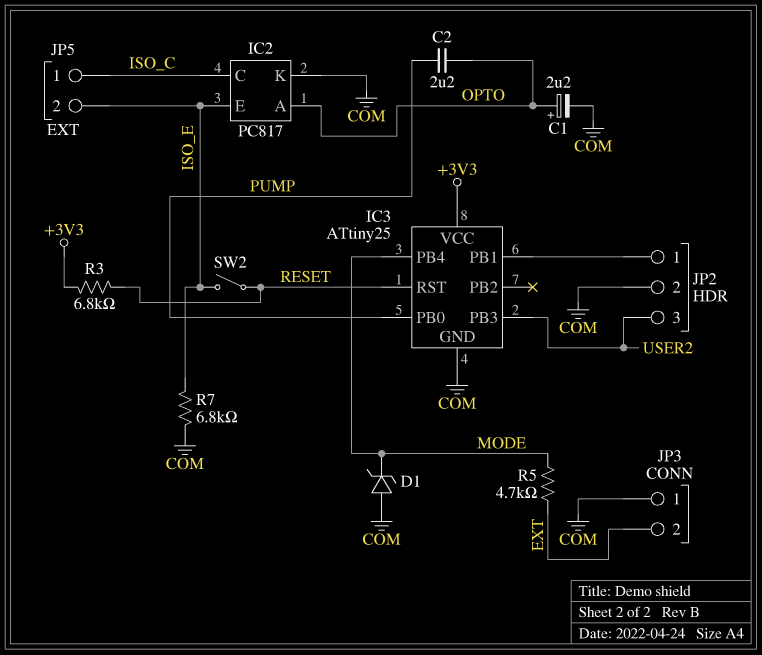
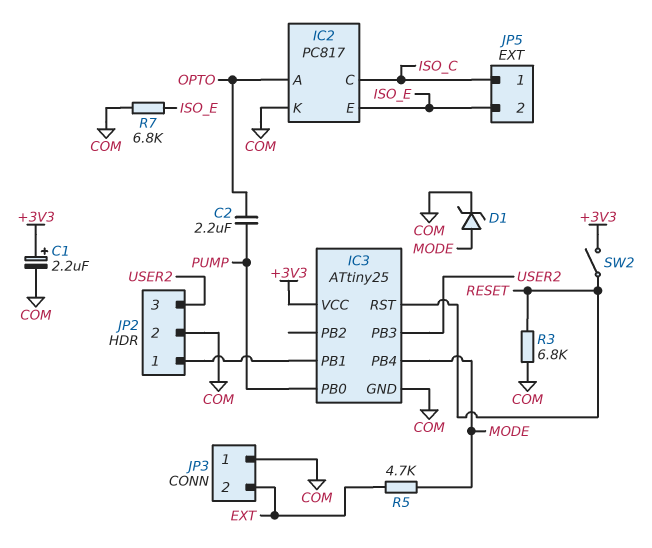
C1: 2.2uF (plus OPTO, minus COM) -> 2.2uF (plus +3V3, minus COM)
D1: zener (A COM, K MODE) -> zener (A MODE, K COM)
R3: 6.8k (+3V3, RESET) -> 6.8k (COM, RESET)
SW2: switch (ISO_E, RESET) -> switch (+3V3, RESET)

